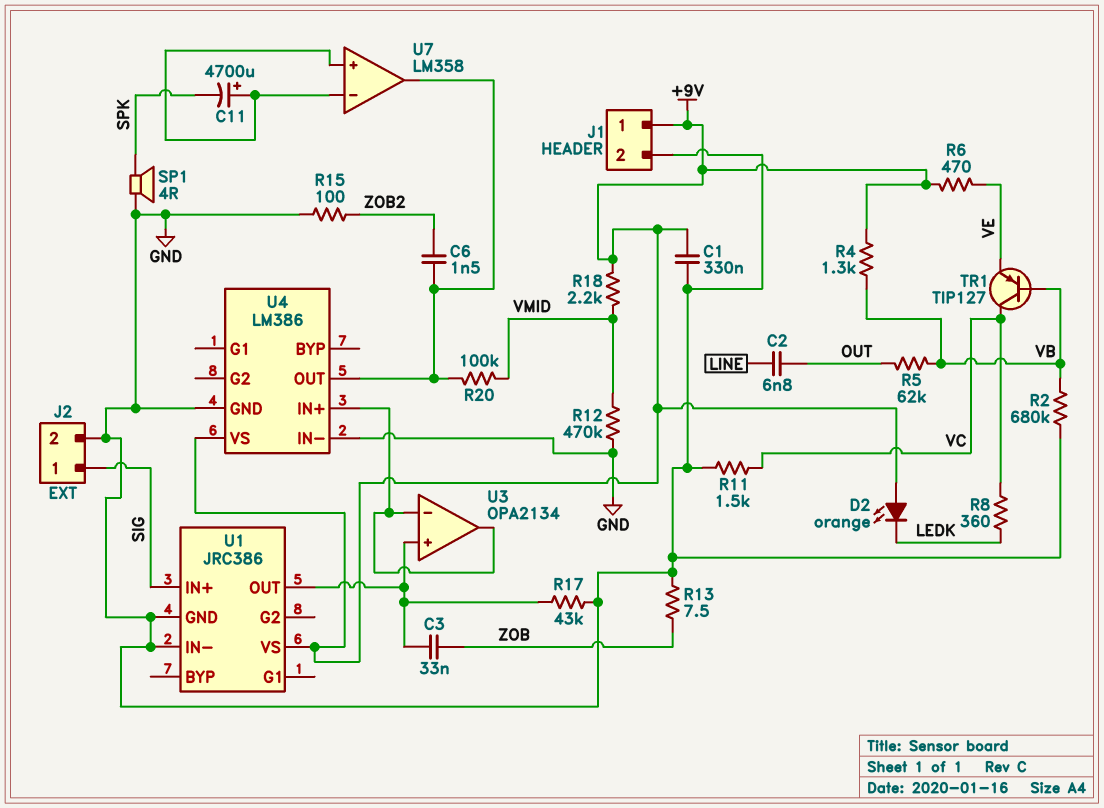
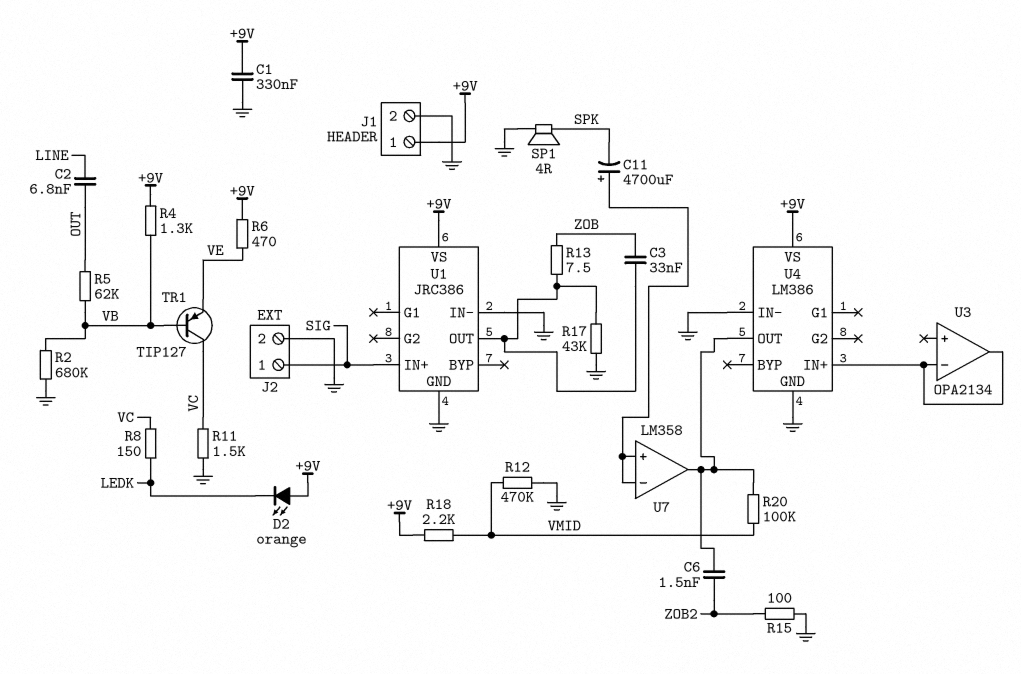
R8: 360 (LEDK, VC) -> 150 (LEDK, VC)
R13: 7.5 (GND, ZOB) -> 7.5 (U1/OUT, ZOB)
U3 pin in+: U1/OUT -> none

